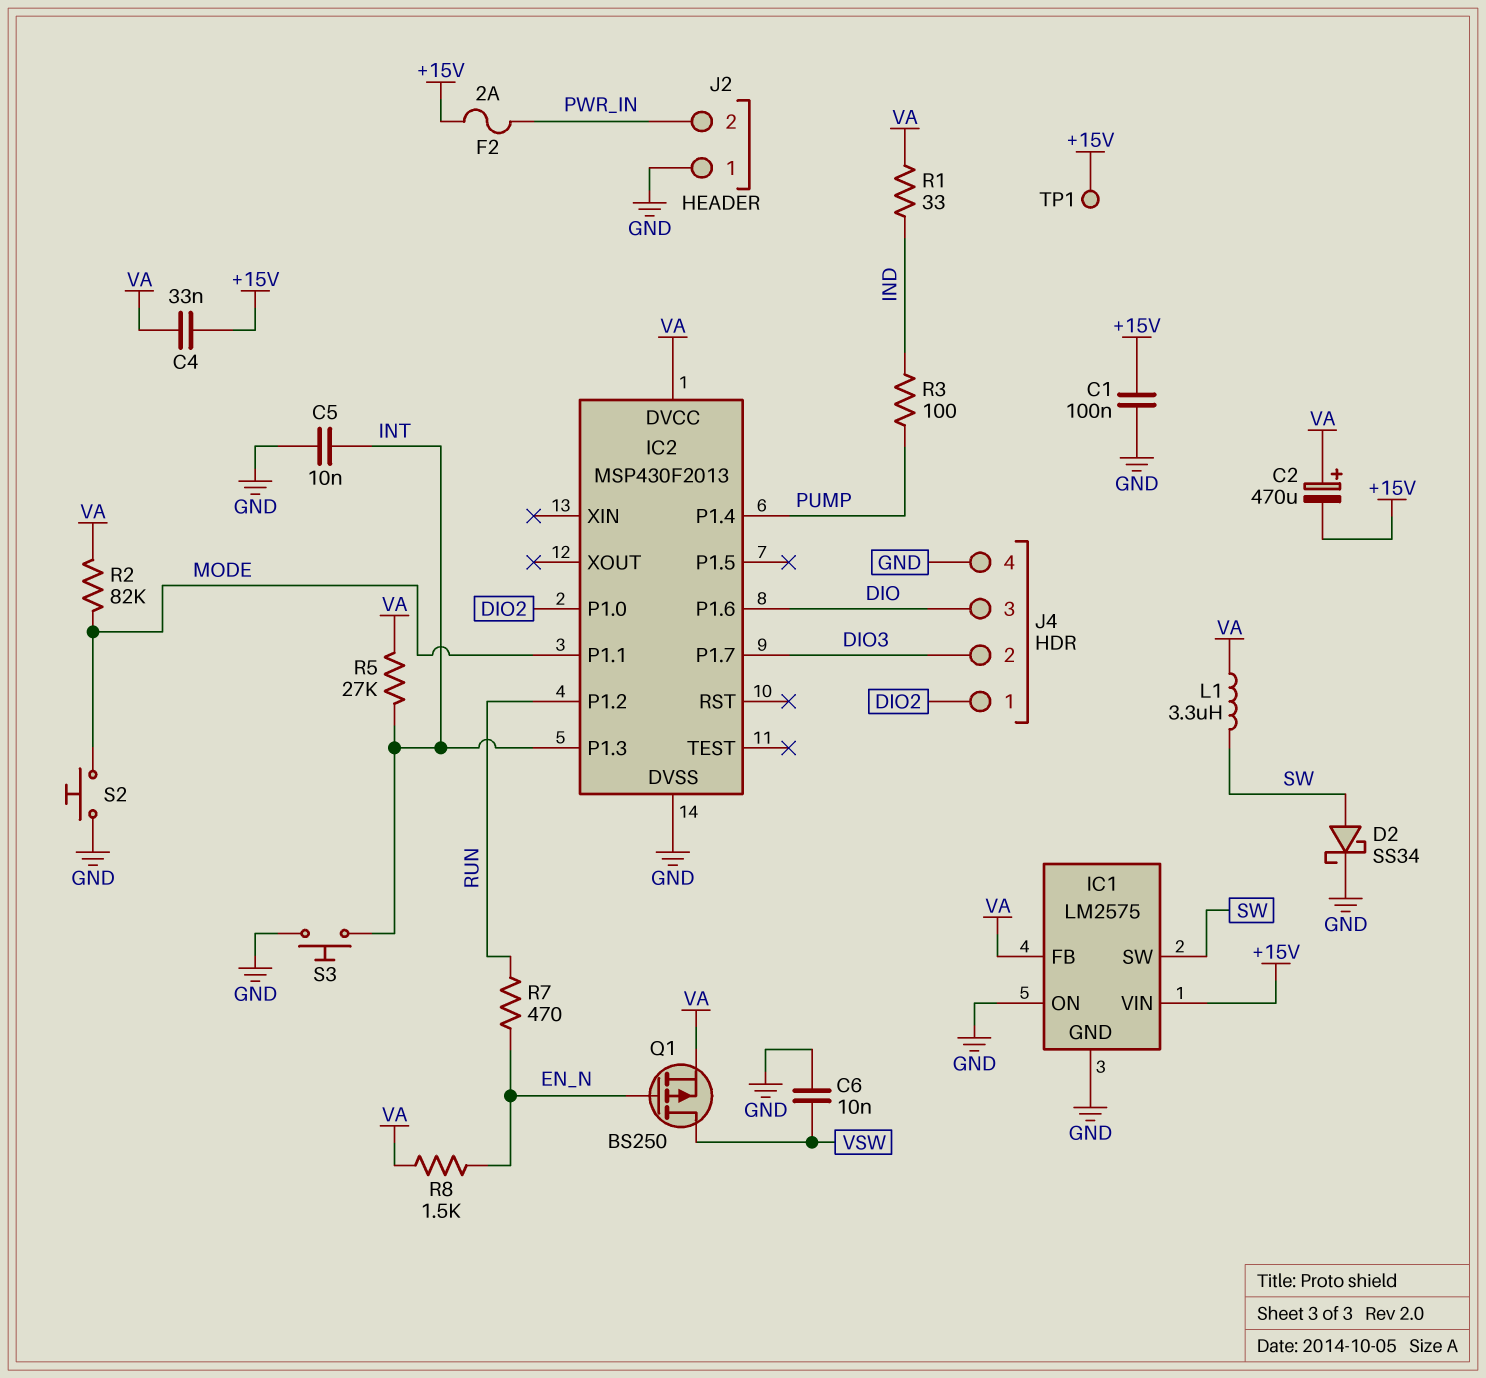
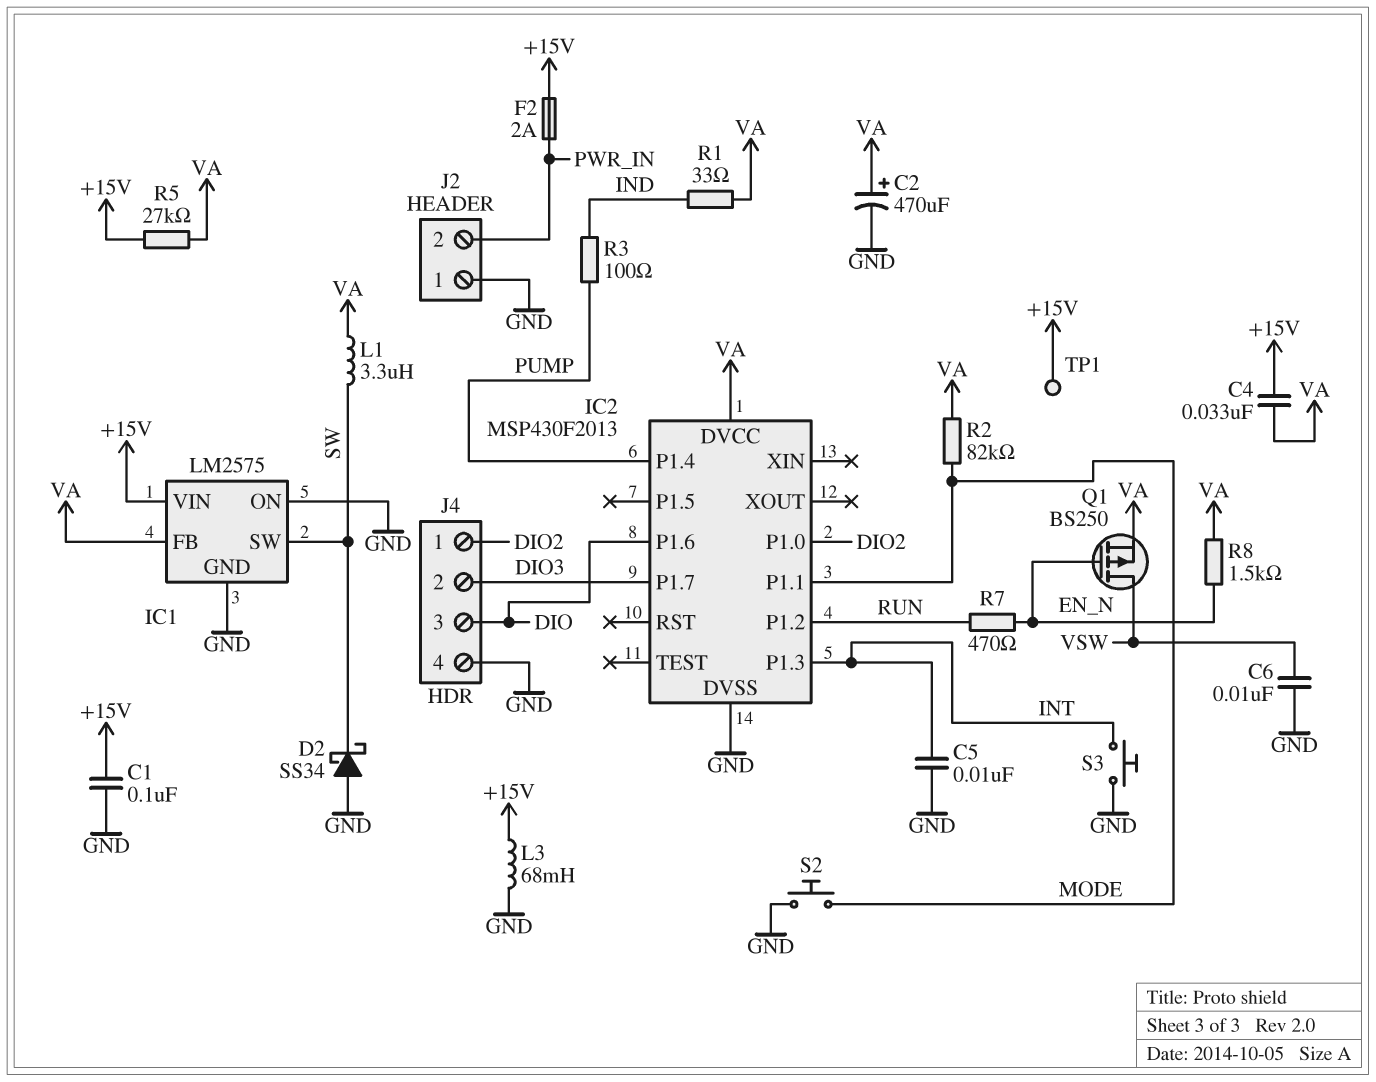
C2: 470uF (plus VA, minus +15V) -> 470uF (plus VA, minus GND)
D2: schottky SS34 (A SW, K GND) -> schottky SS34 (A GND, K SW)
L3: none -> 68mH (+15V, GND)
R5: 27k (INT, VA) -> 27k (+15V, VA)

